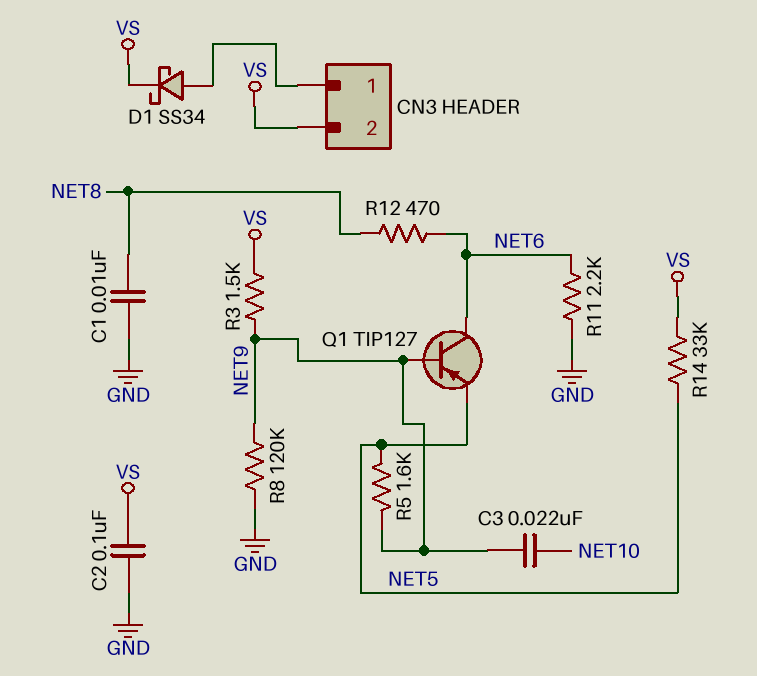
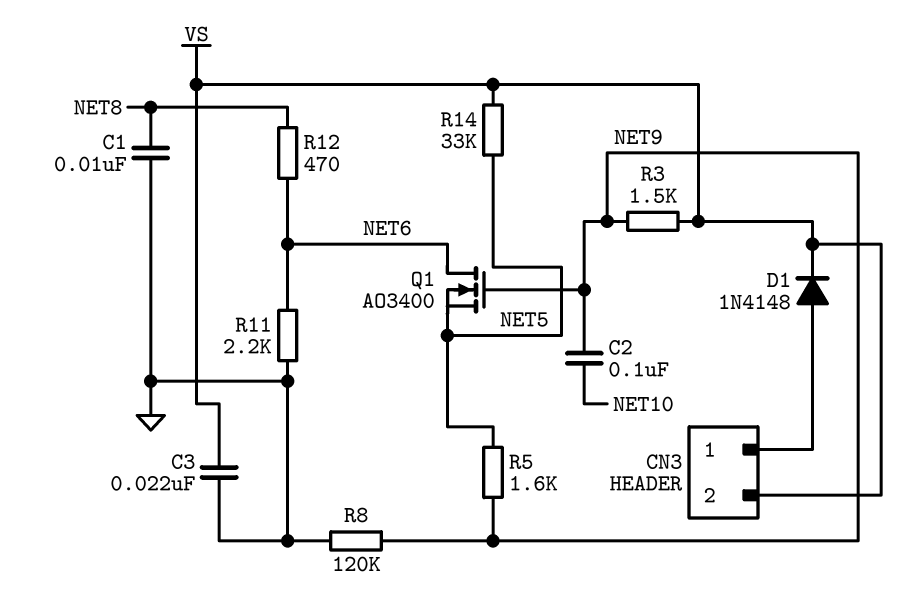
C2: 100nF (GND, VS) -> 100nF (NET9, NET10)
C3: 22nF (NET9, NET10) -> 22nF (GND, VS)
D1: schottky SS34 (A CN3/1, K VS) -> diode 1N4148 (A CN3/1, K VS)
Q1: PNP TIP127 (B NET9, C NET6, E NET5) -> NMOS AO3400 (G NET9, D NET6, S NET5)

